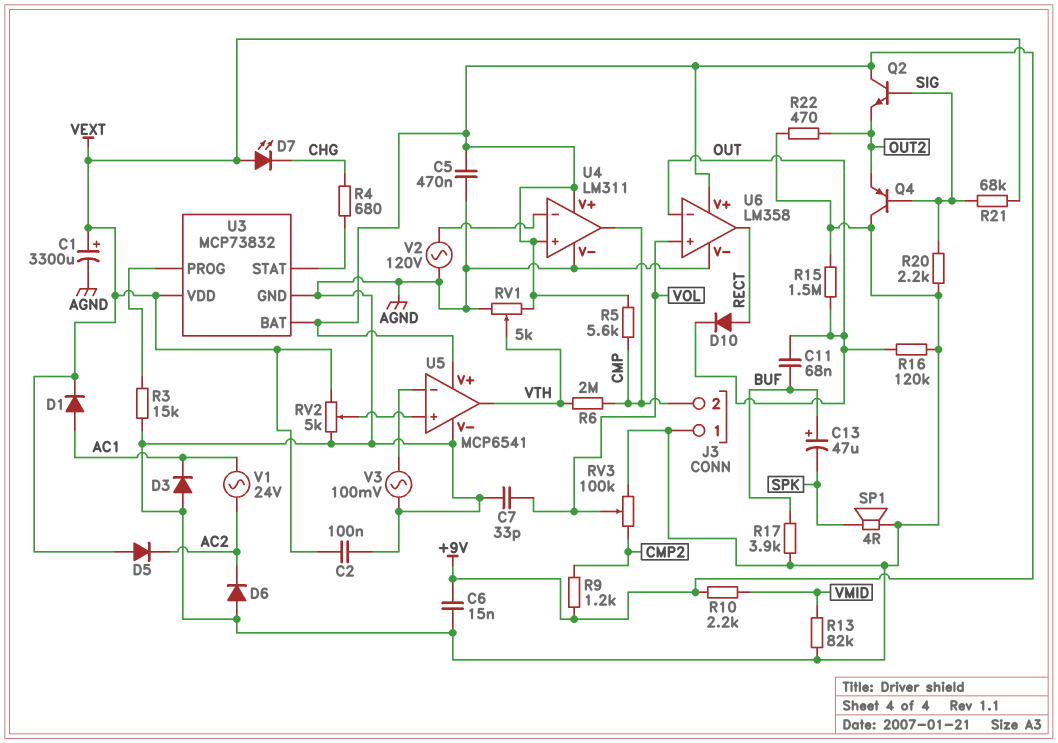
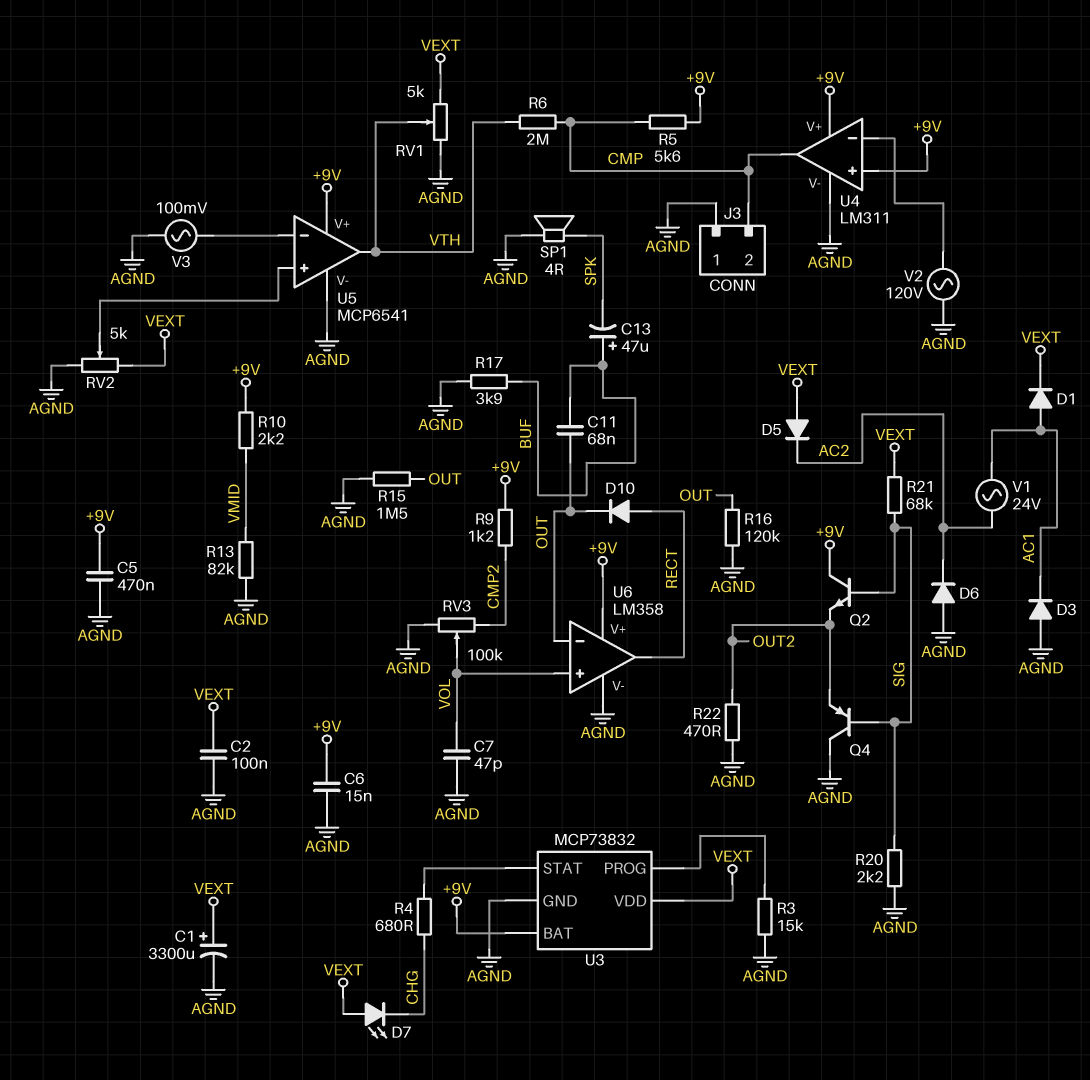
C7: 33pF (AGND, VOL) -> 47pF (AGND, VOL)
RV1: 5k (+9V, AGND, wiper VTH) -> 5k (AGND, VEXT, wiper VTH)

